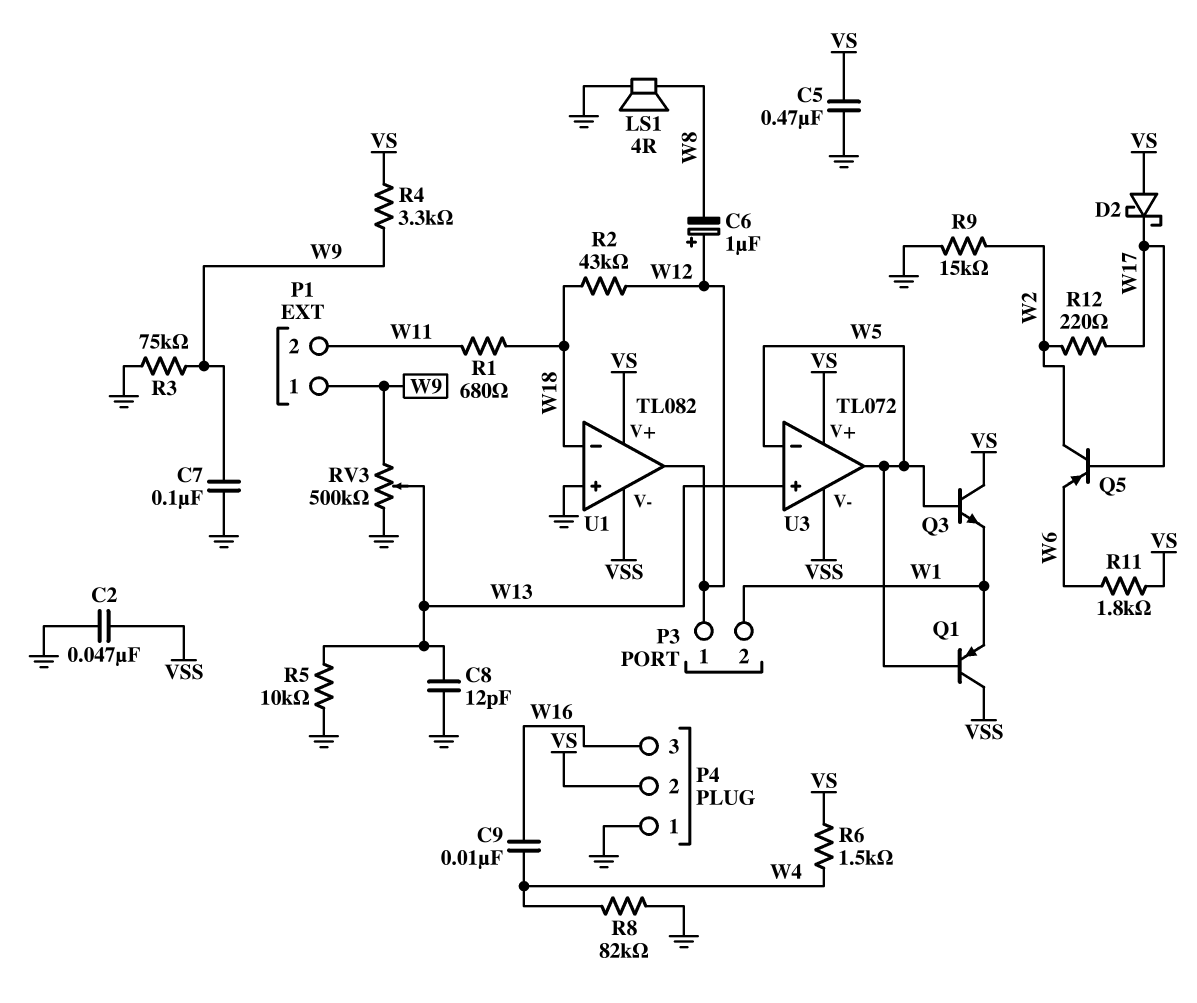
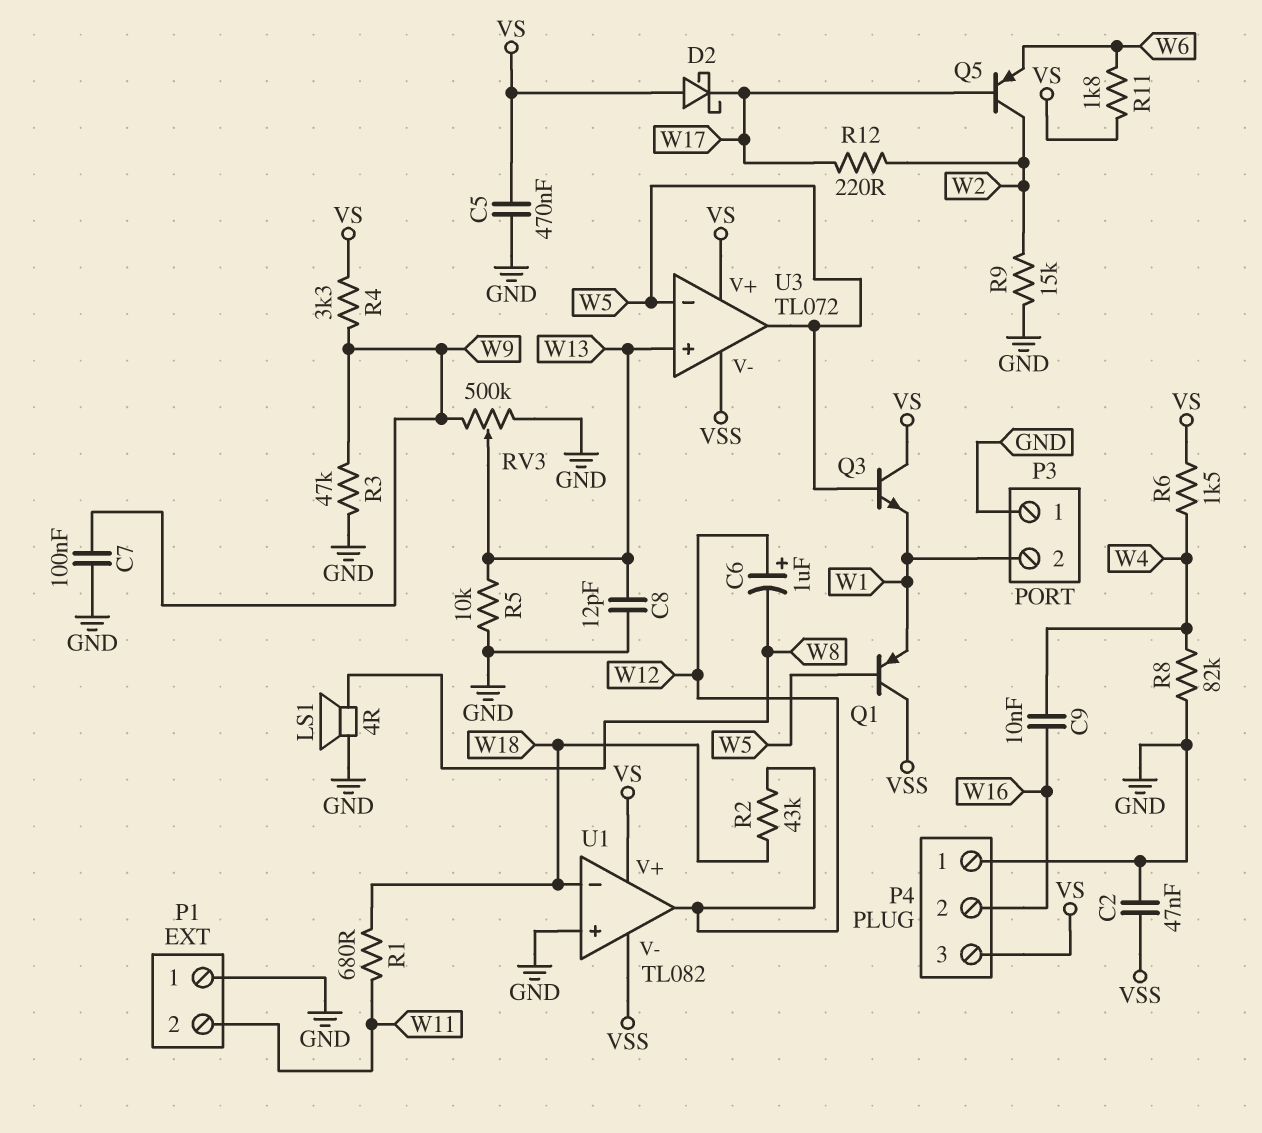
P1 pin 1: W9 -> GND
P3 pin 1: W12 -> GND
P4 pin 2: VS -> W16
P4 pin 3: W16 -> VS
R3: 75k (GND, W9) -> 47k (GND, W9)

